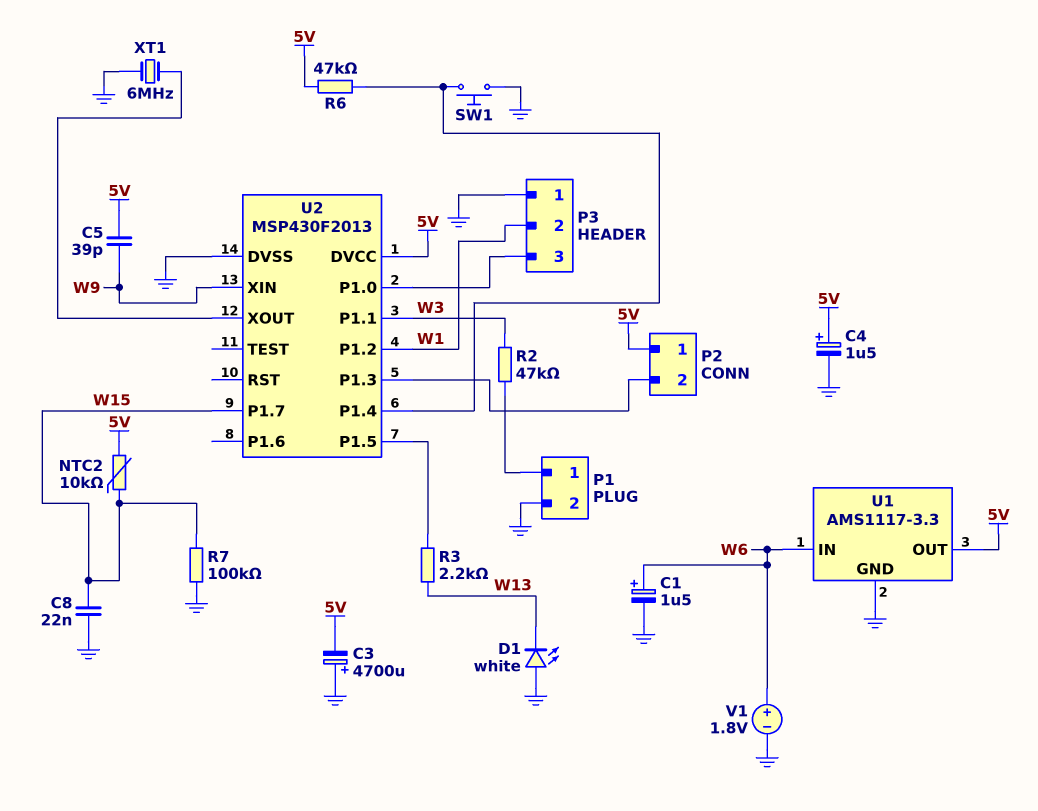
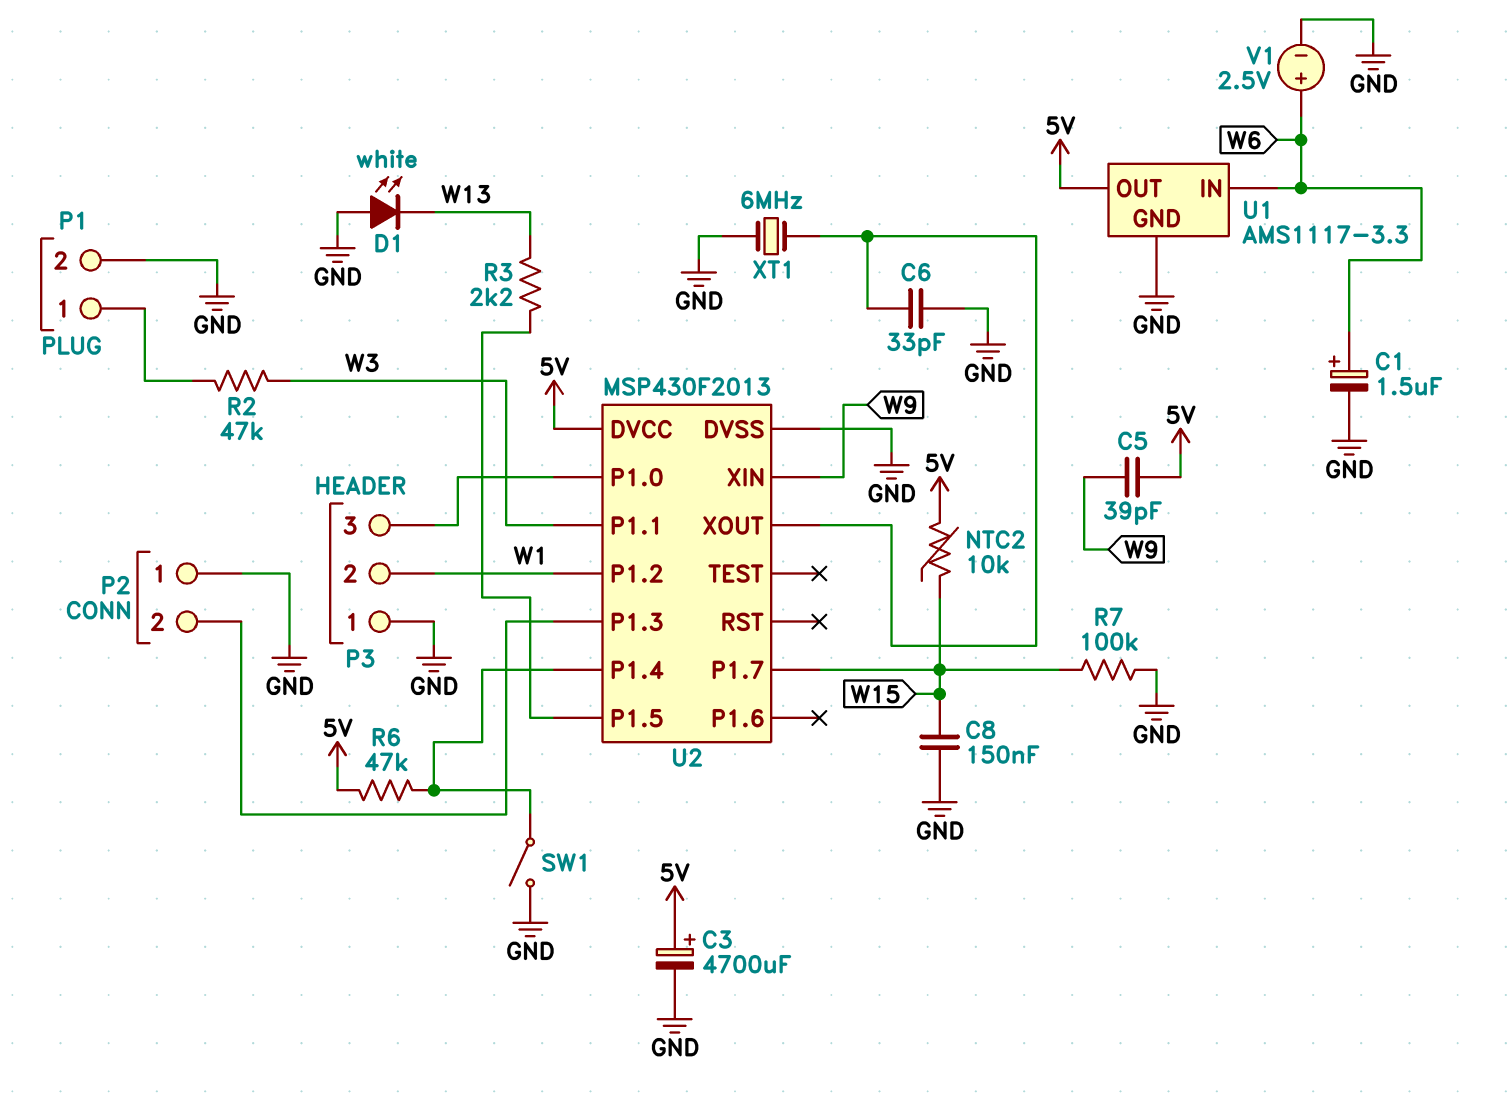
C3: 4700uF (plus GND, minus 5V) -> 4700uF (plus 5V, minus GND)
C4: 1.5uF (plus 5V, minus GND) -> none
C6: none -> 33pF (GND, U2/XOUT)
C8: 22nF (GND, W15) -> 150nF (GND, W15)
P2 pin 1: 5V -> GND
SW1: button (GND, U2/P1.4) -> switch (GND, U2/P1.4)
V1: 1.8V (plus W6, minus GND) -> 2.5V (plus W6, minus GND)

